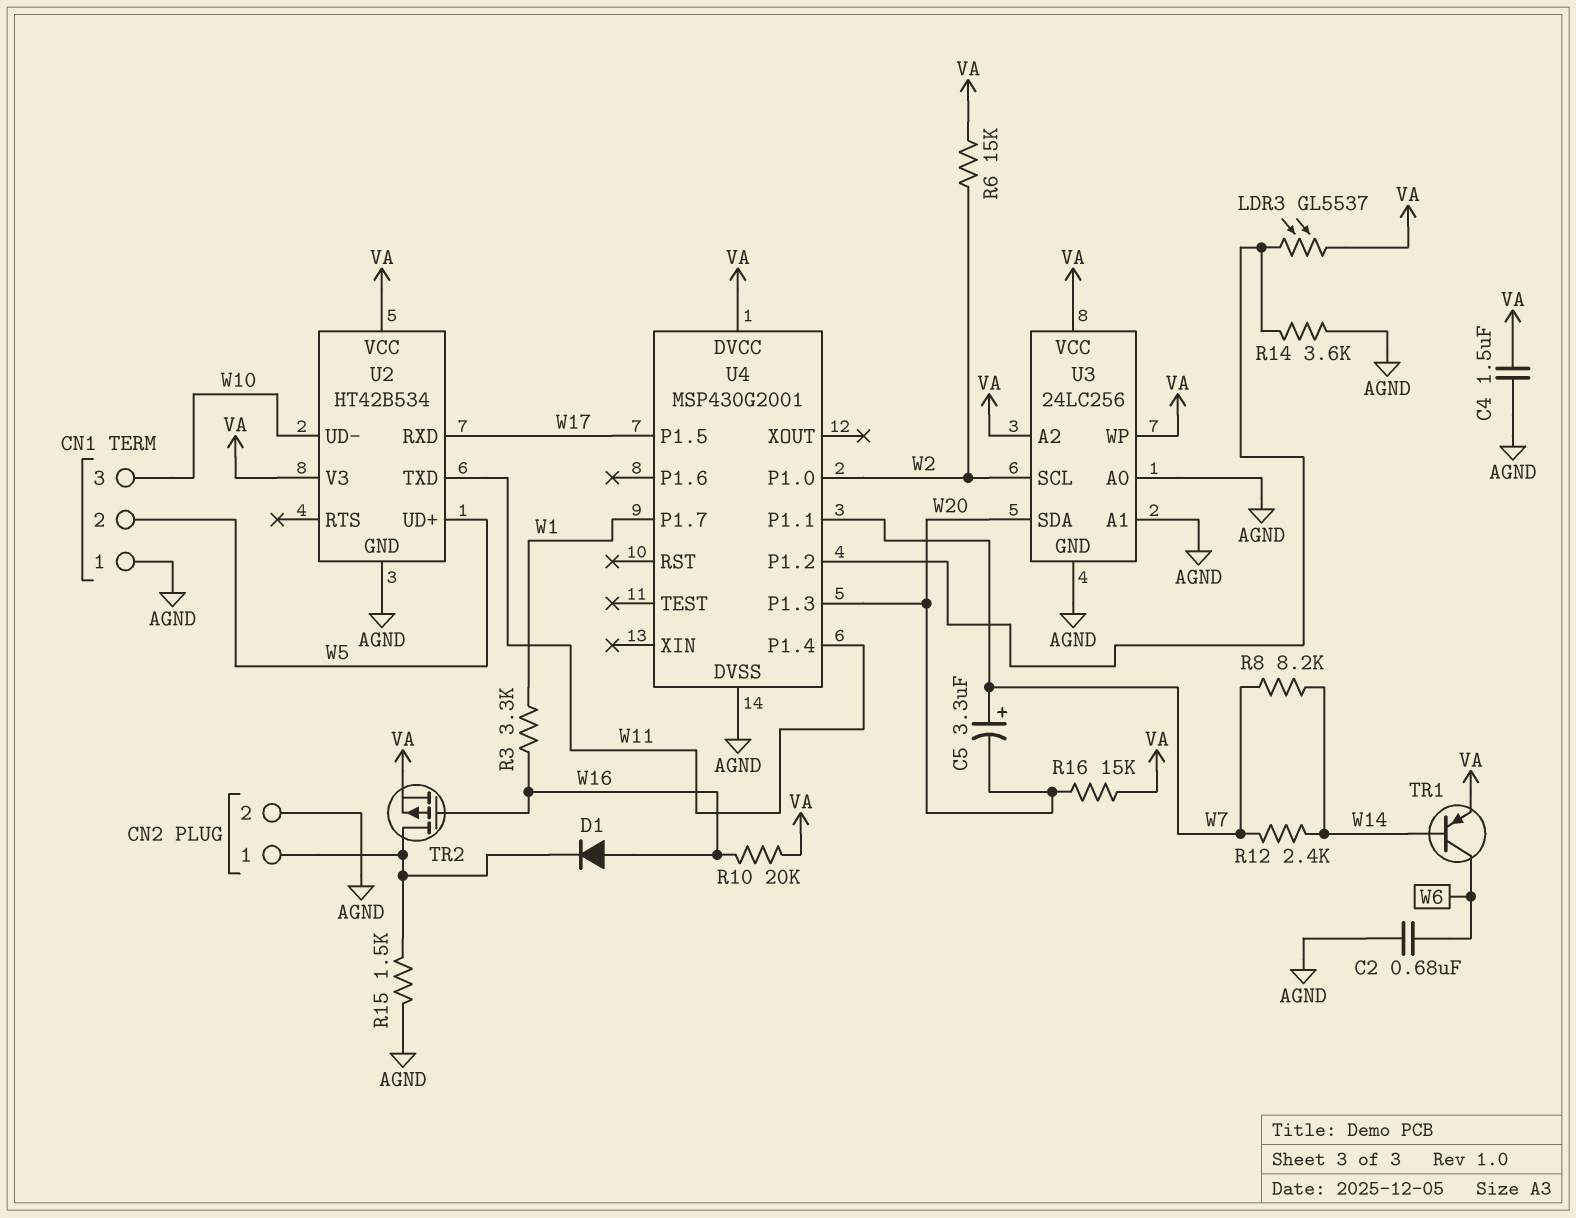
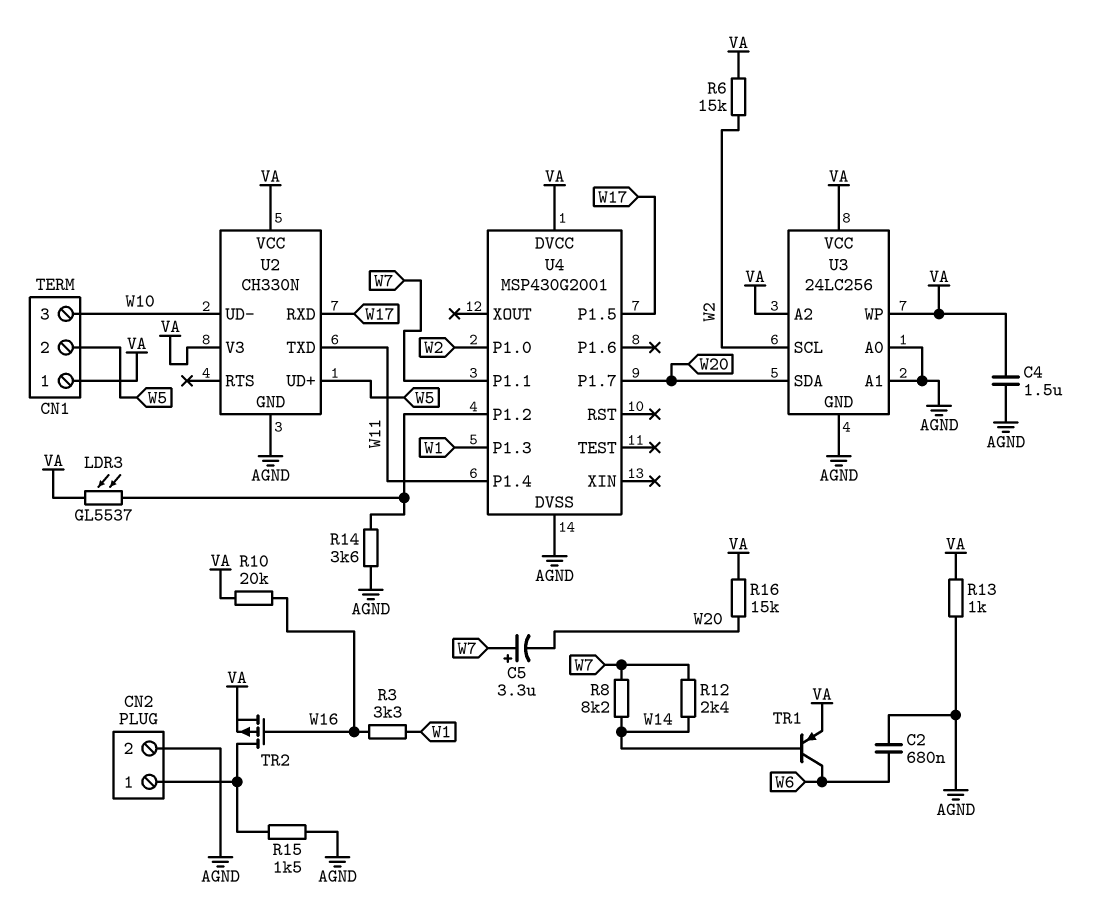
CN1 pin 1: AGND -> VA
D1: diode (A W16, K CN2/1) -> none
R13: none -> 1k (AGND, VA)
U2: HT42B534 -> CH330N
U4 pin P1.3: W20 -> W1
U4 pin P1.7: W1 -> W20

